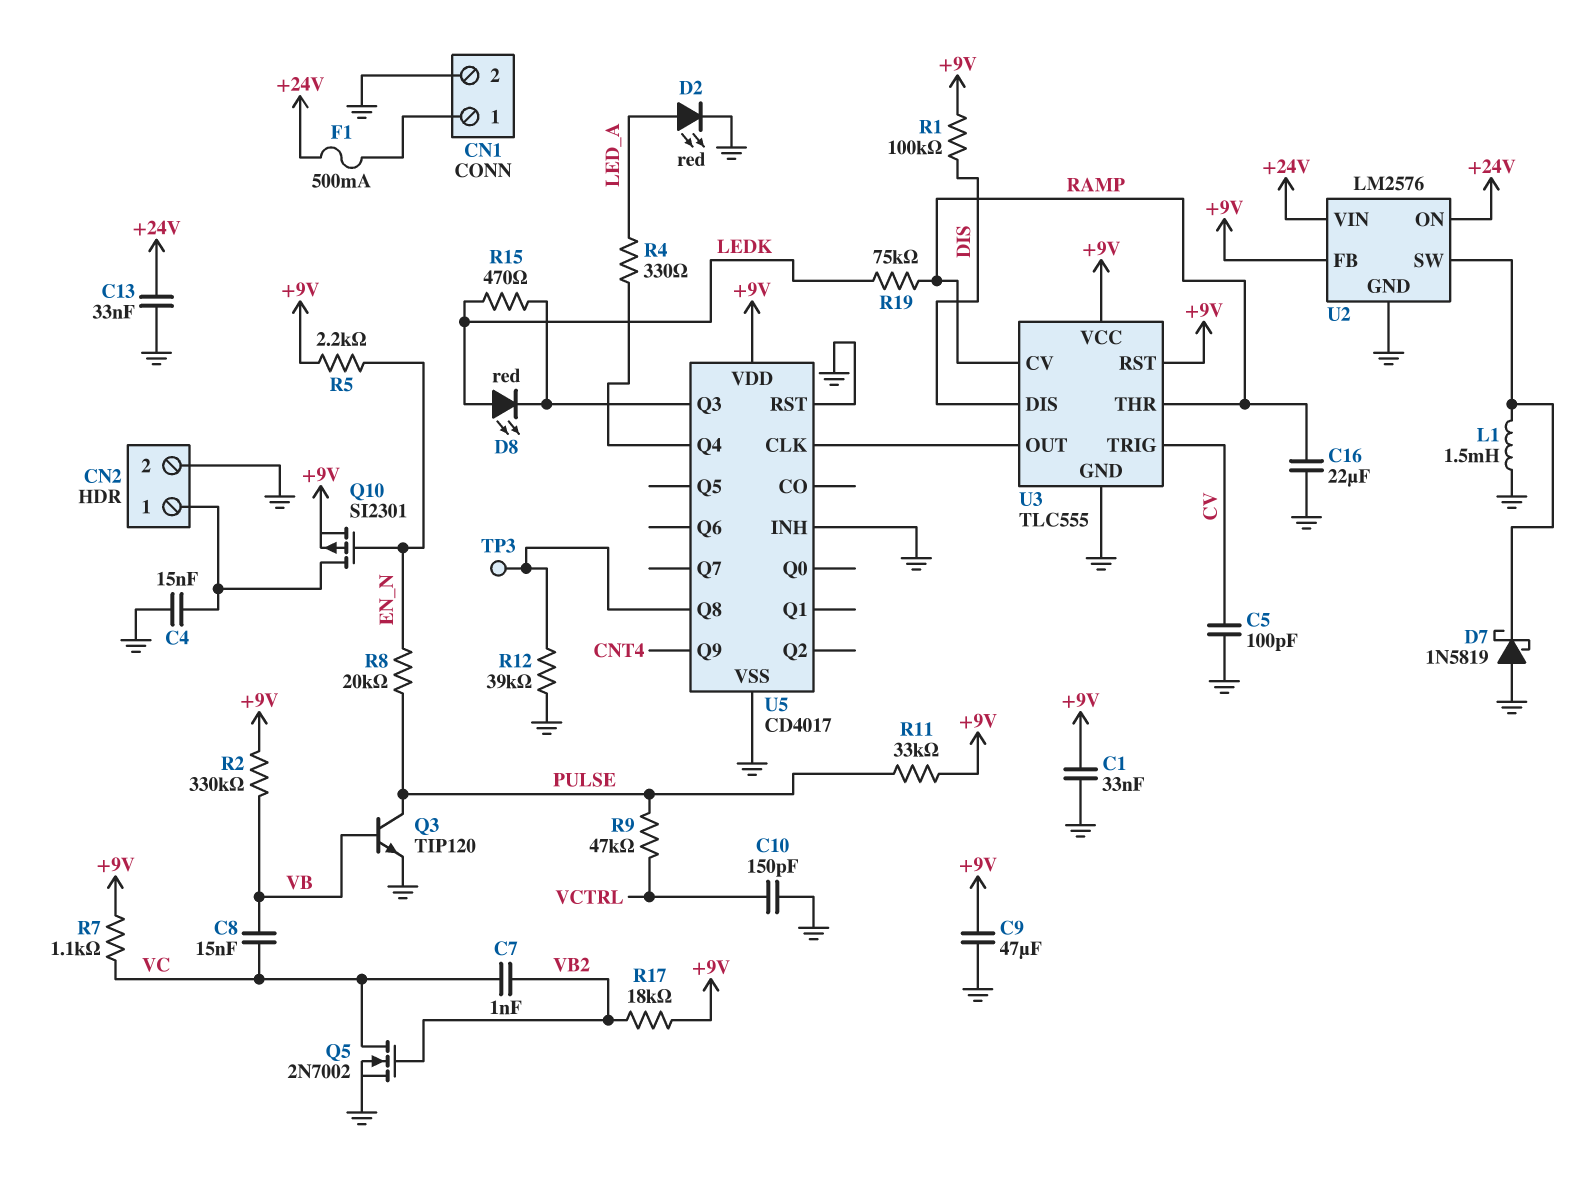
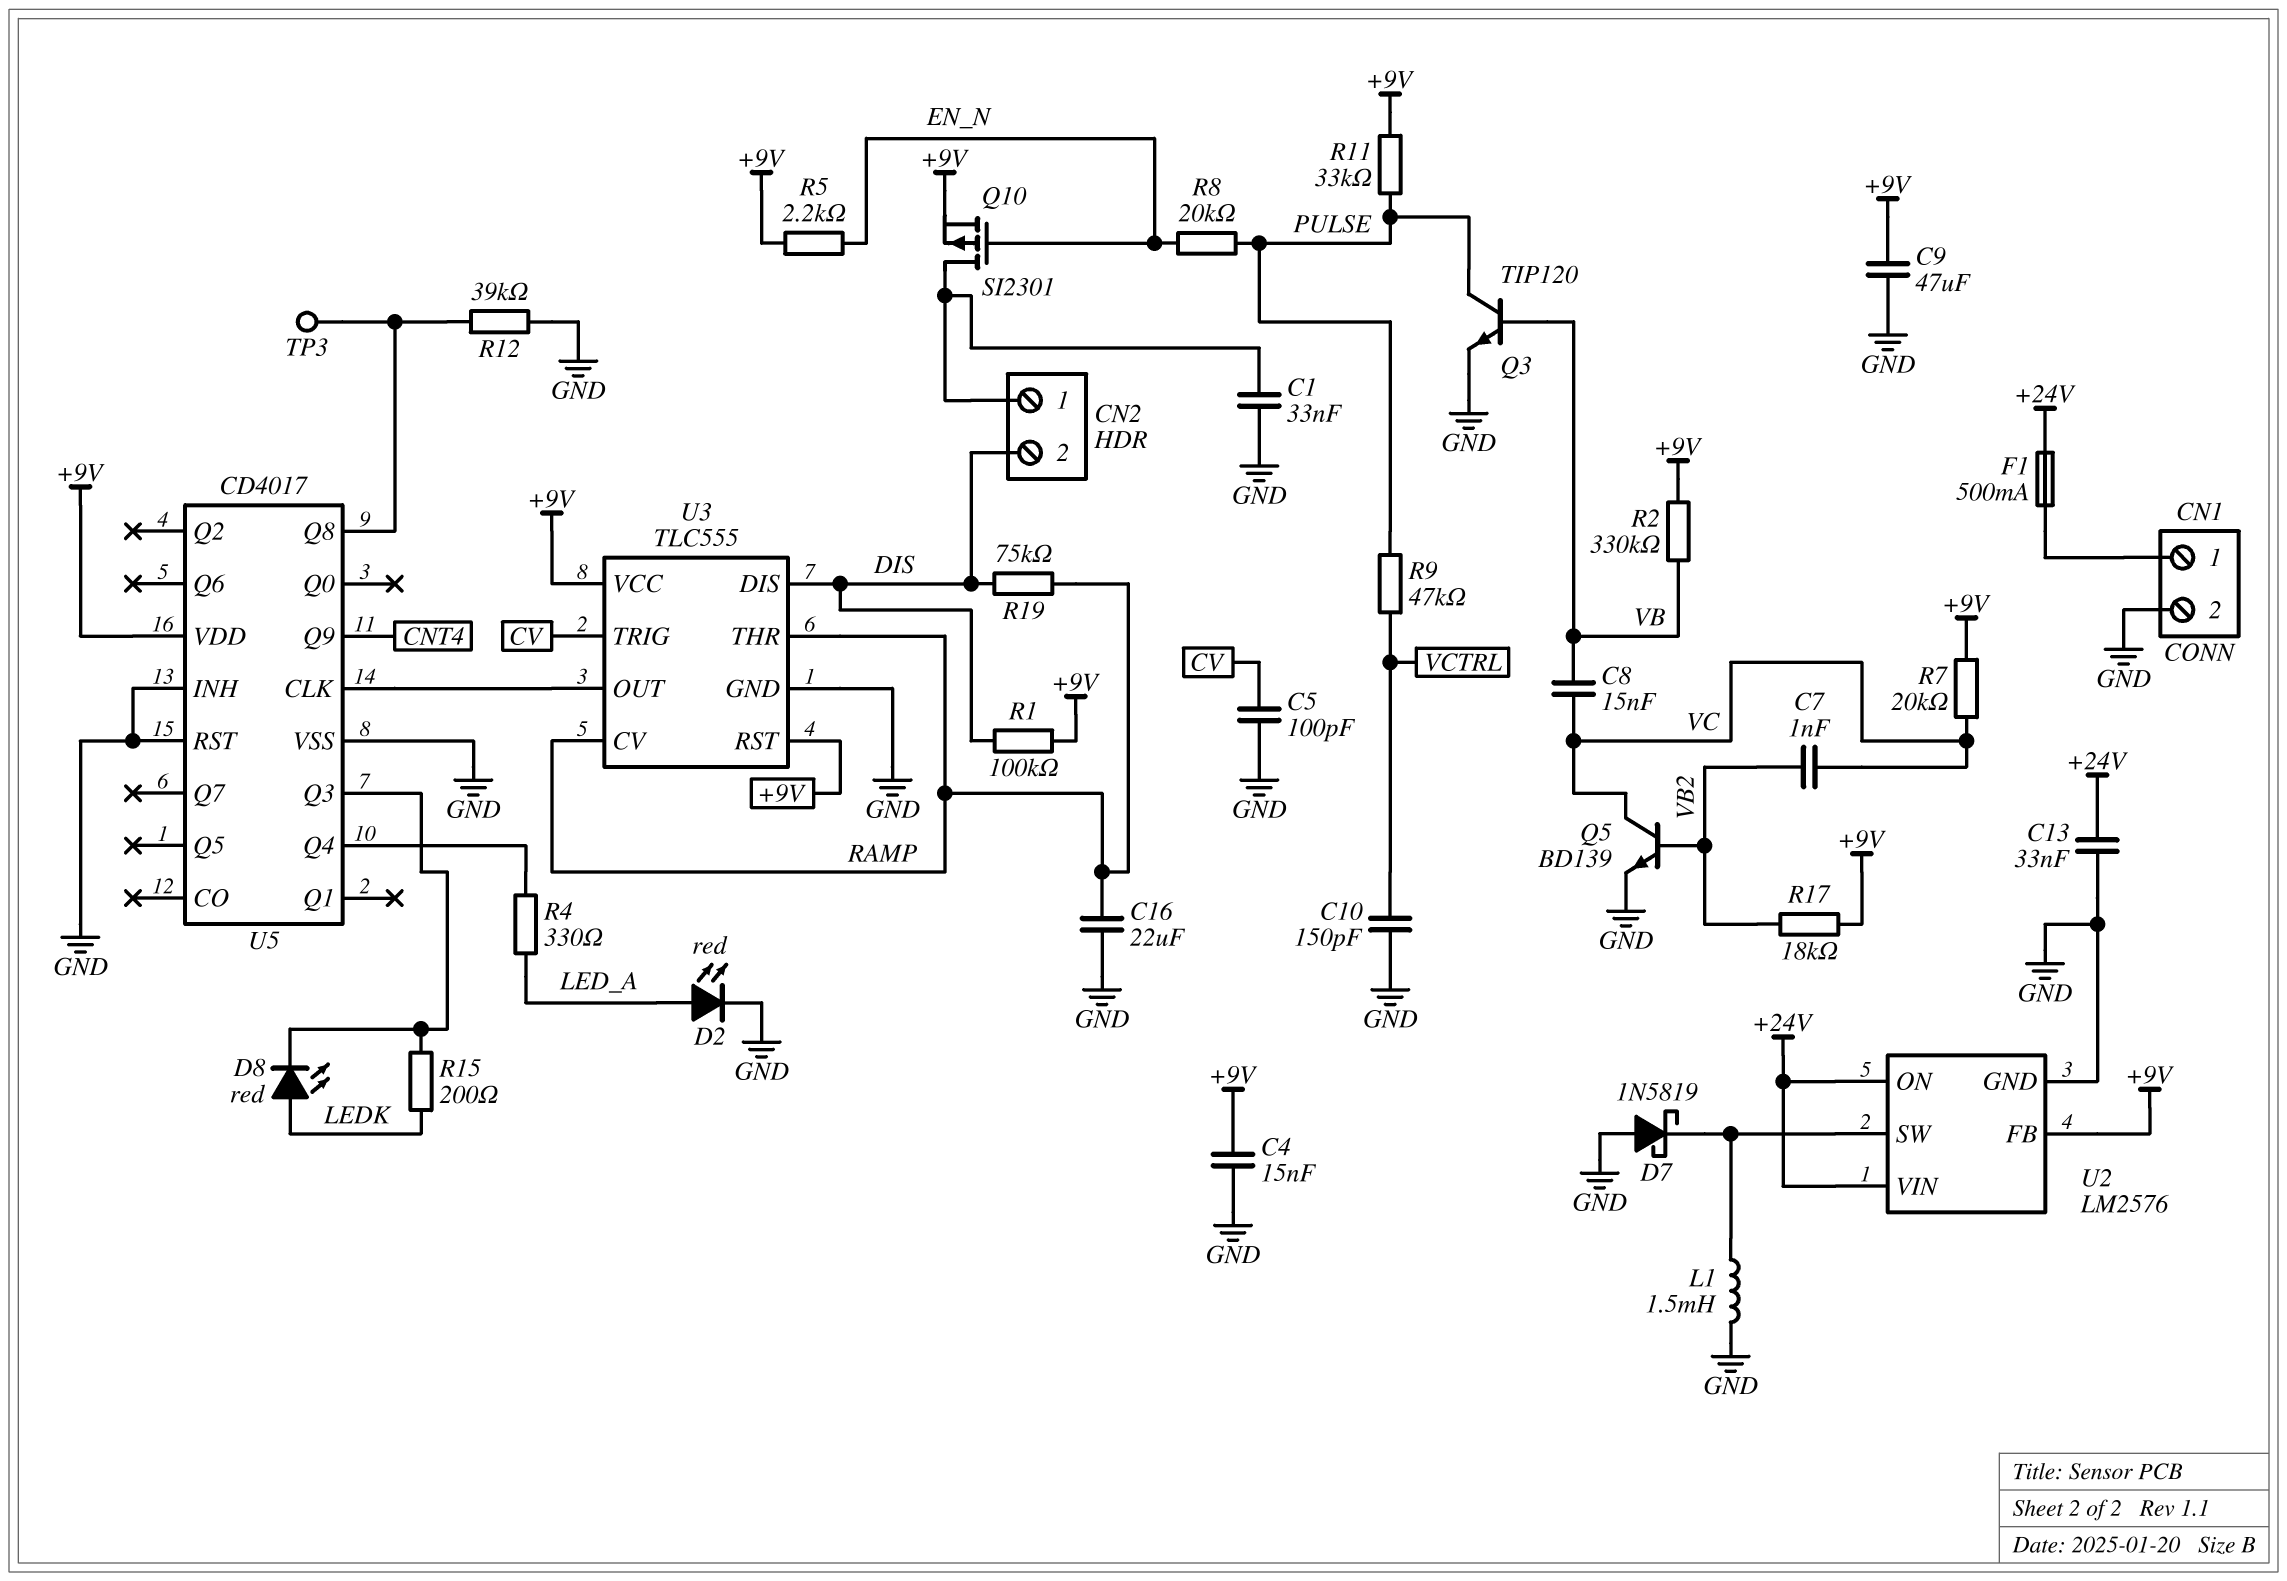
C1: 33nF (+9V, GND) -> 33nF (CN2/1, GND)
C4: 15nF (CN2/1, GND) -> 15nF (+9V, GND)
CN2 pin 2: GND -> DIS
Q5: NMOS 2N7002 (G VB2, D VC, S GND) -> NPN BD139 (B VB2, C VC, E GND)
R7: 1.1k (+9V, VC) -> 20k (+9V, VC)
R15: 470 (LEDK, U5/Q3) -> 200 (LEDK, U5/Q3)
R19: 75k (LEDK, RAMP) -> 75k (DIS, RAMP)

